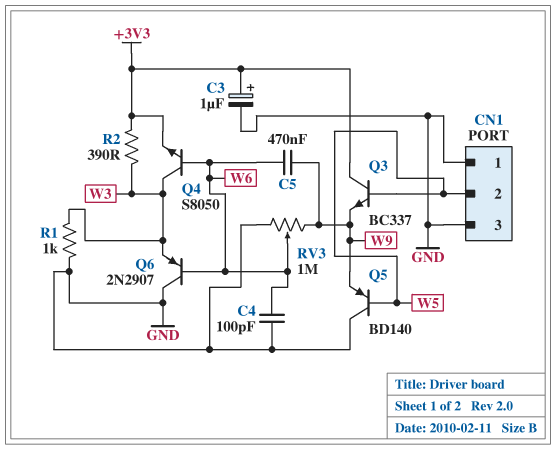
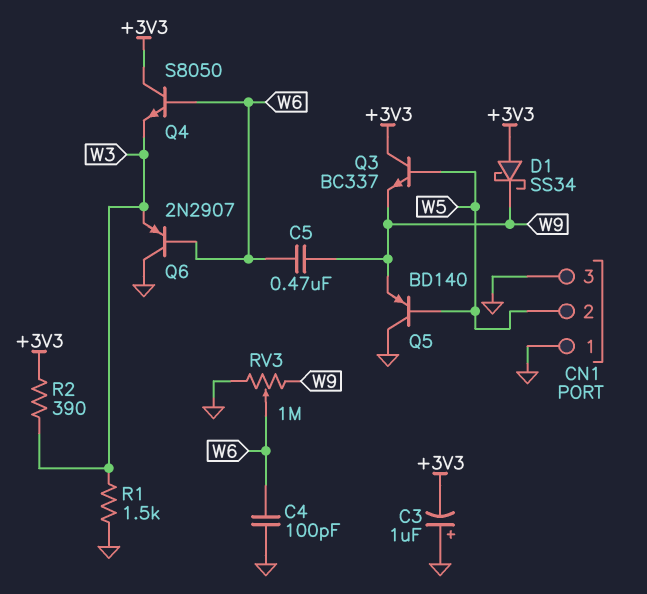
C3: 1uF (plus +3V3, minus GND) -> 1uF (plus GND, minus +3V3)
D1: none -> schottky SS34 (A +3V3, K W9)
Q4: NPN S8050 (B W6, C W3, E +3V3) -> NPN S8050 (B W6, C +3V3, E W3)
R1: 1k (GND, W3) -> 1.5k (GND, W3)

